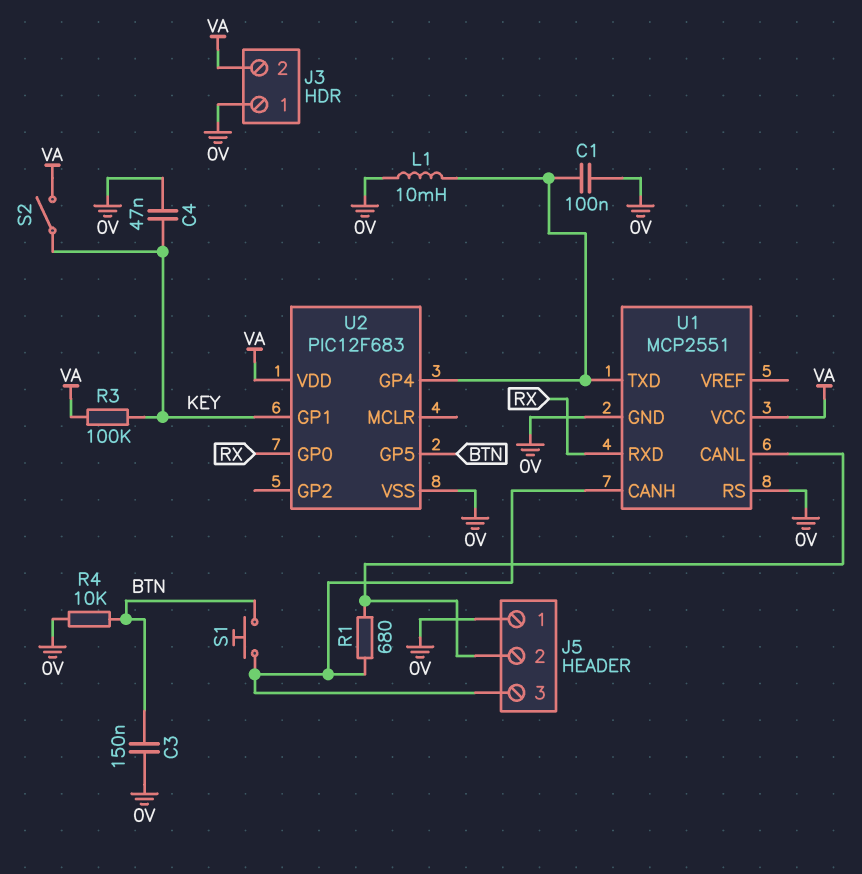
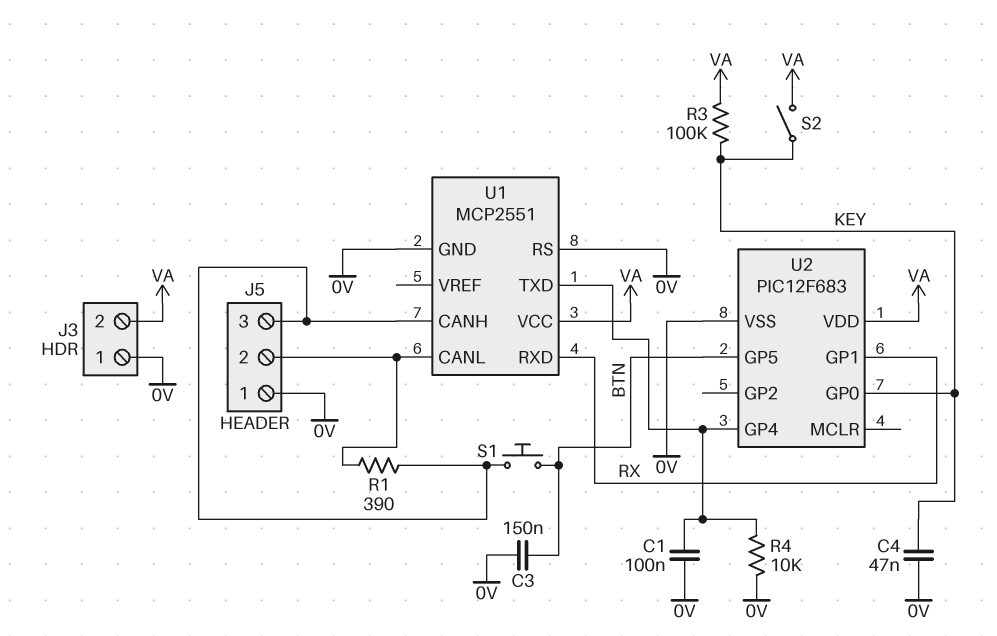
L1: 10mH (0V, U1/TXD) -> none
R1: 680 (J5/2, J5/3) -> 390 (J5/2, J5/3)
R4: 10k (0V, BTN) -> 10k (0V, U1/TXD)
U2 pin GP0: RX -> KEY
U2 pin GP1: KEY -> RX

